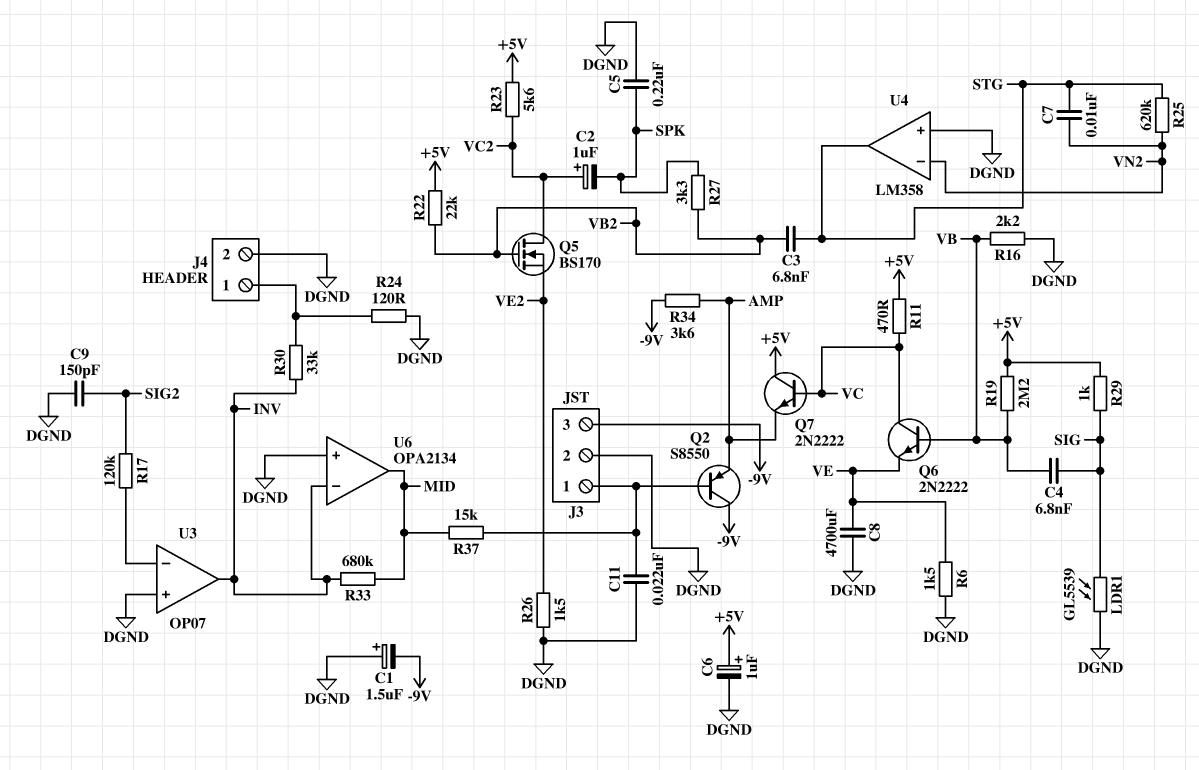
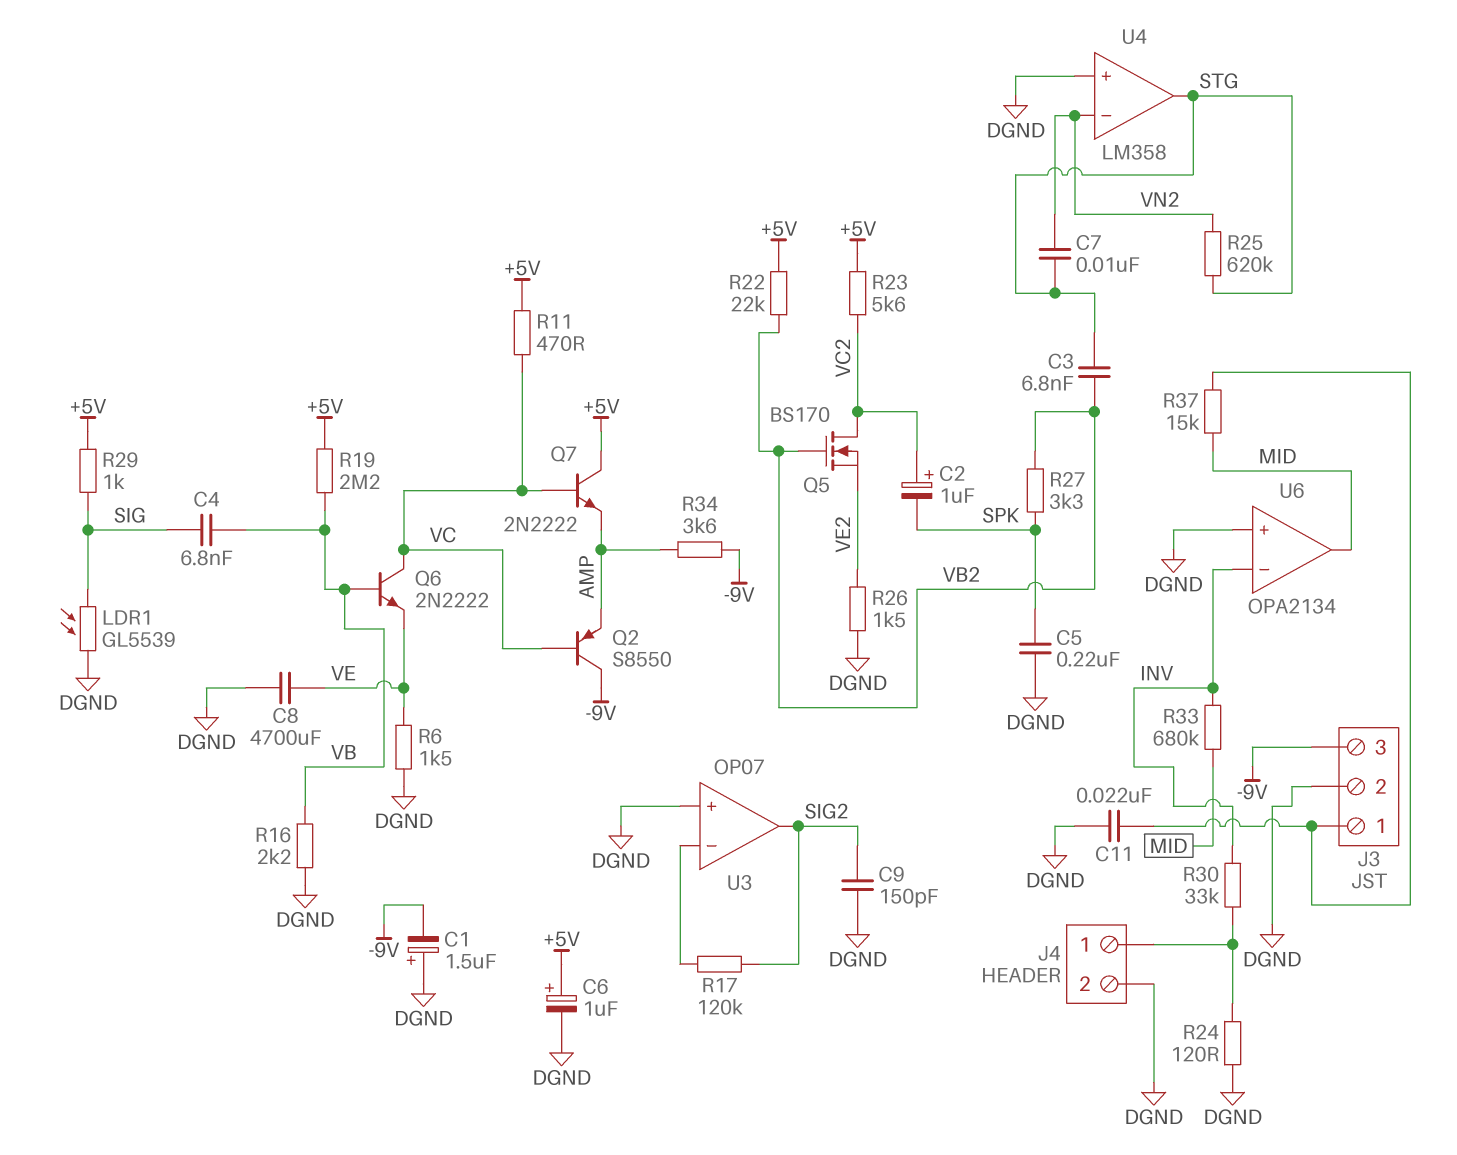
Q2: PNP S8550 (B J3/1, C -9V, E AMP) -> PNP S8550 (B VC, C -9V, E AMP)
U3 pin out: INV -> SIG2

